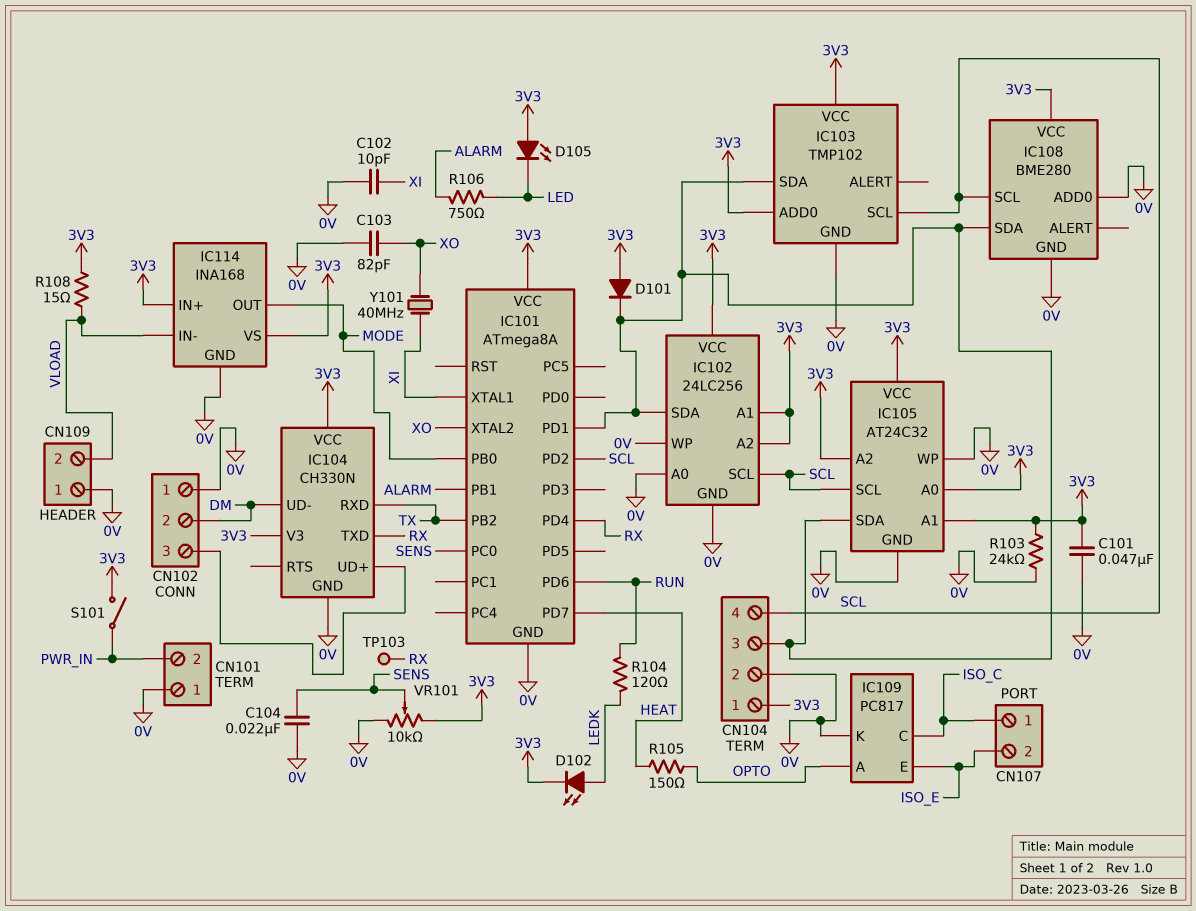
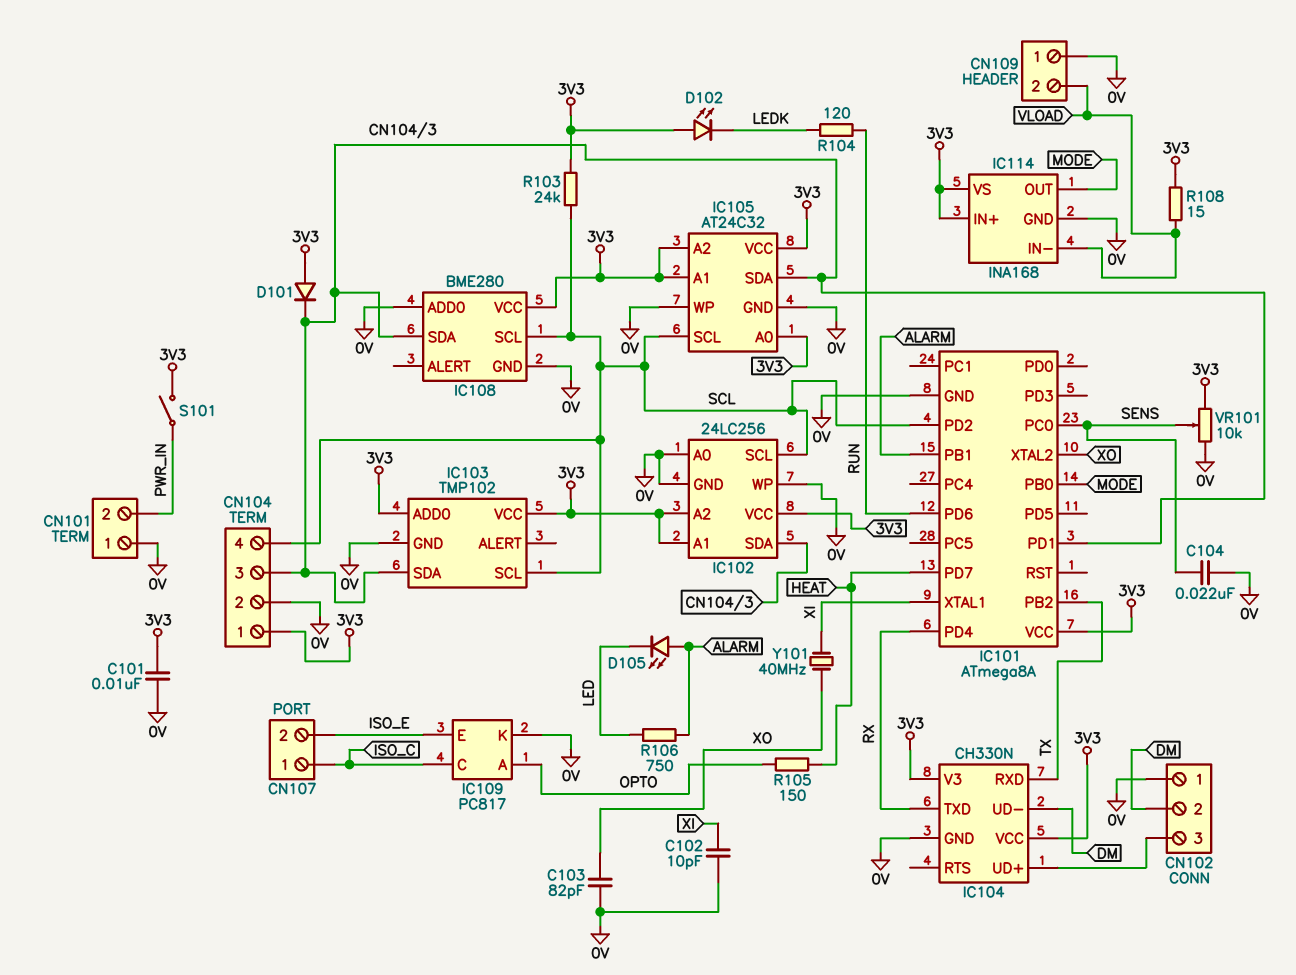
C101: 47nF (0V, 3V3) -> 10nF (0V, 3V3)
D102: LED (A LEDK, K 3V3) -> LED (A 3V3, K LEDK)
D105: LED (A 3V3, K LED) -> LED (A ALARM, K LED)
R103: 24k (0V, 3V3) -> 24k (3V3, SCL)
TP103: test point (RX) -> none

